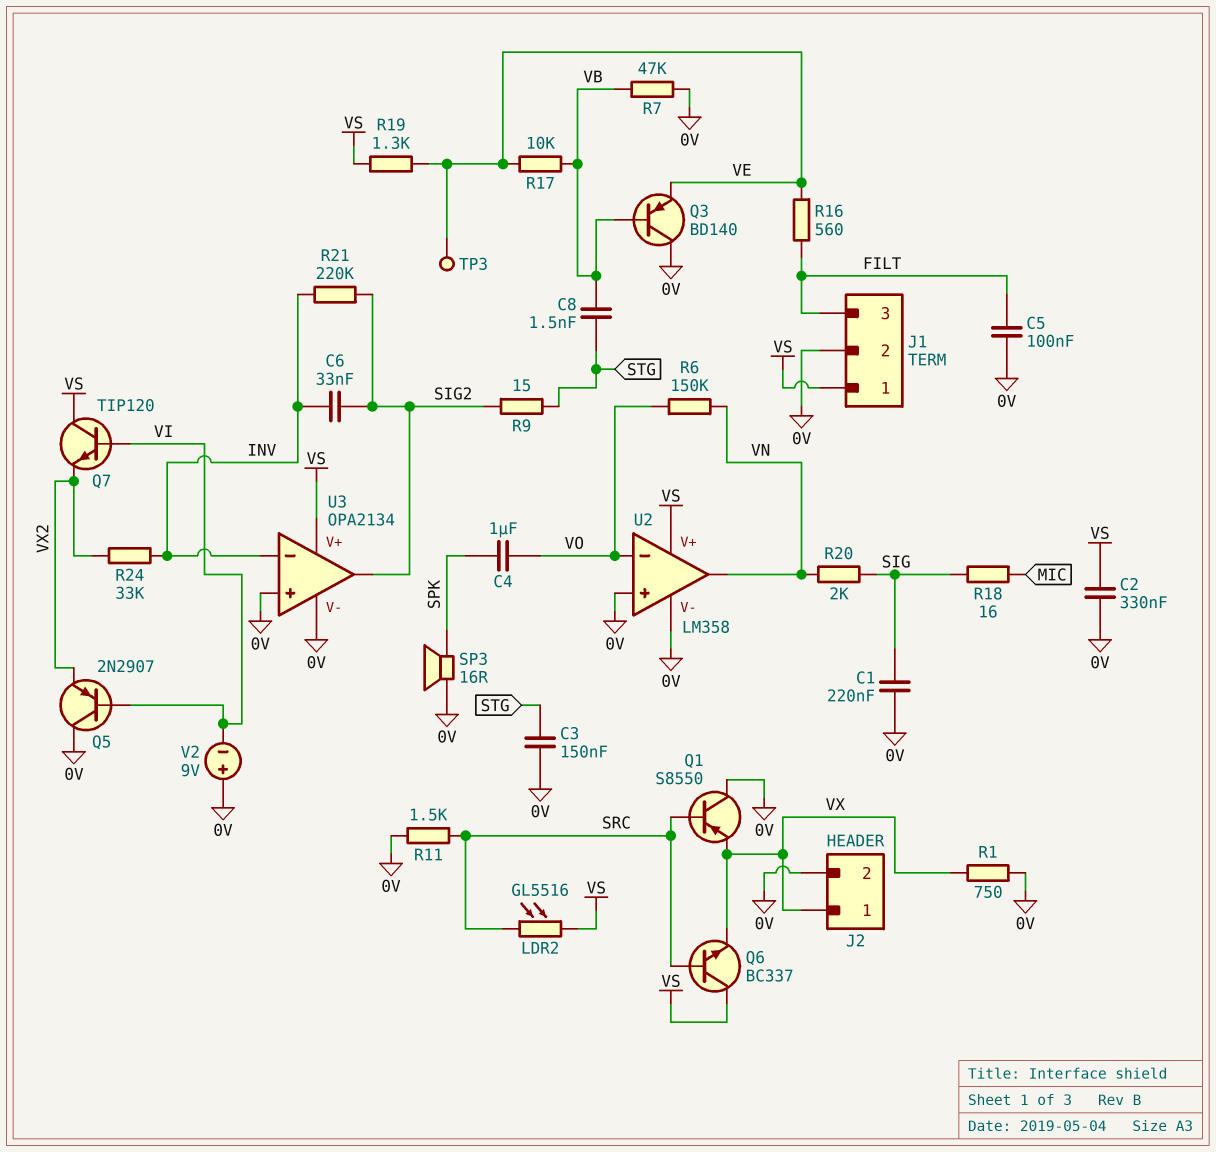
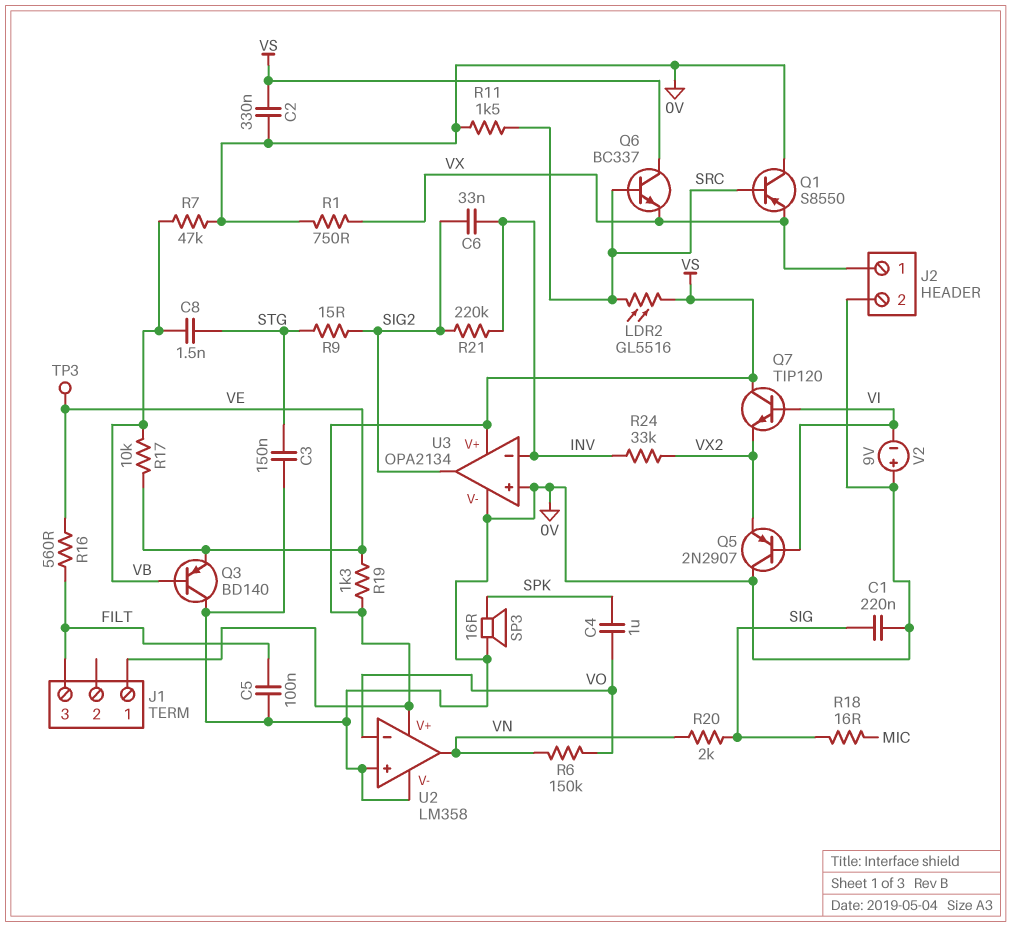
J1 pin 2: 0V -> none

